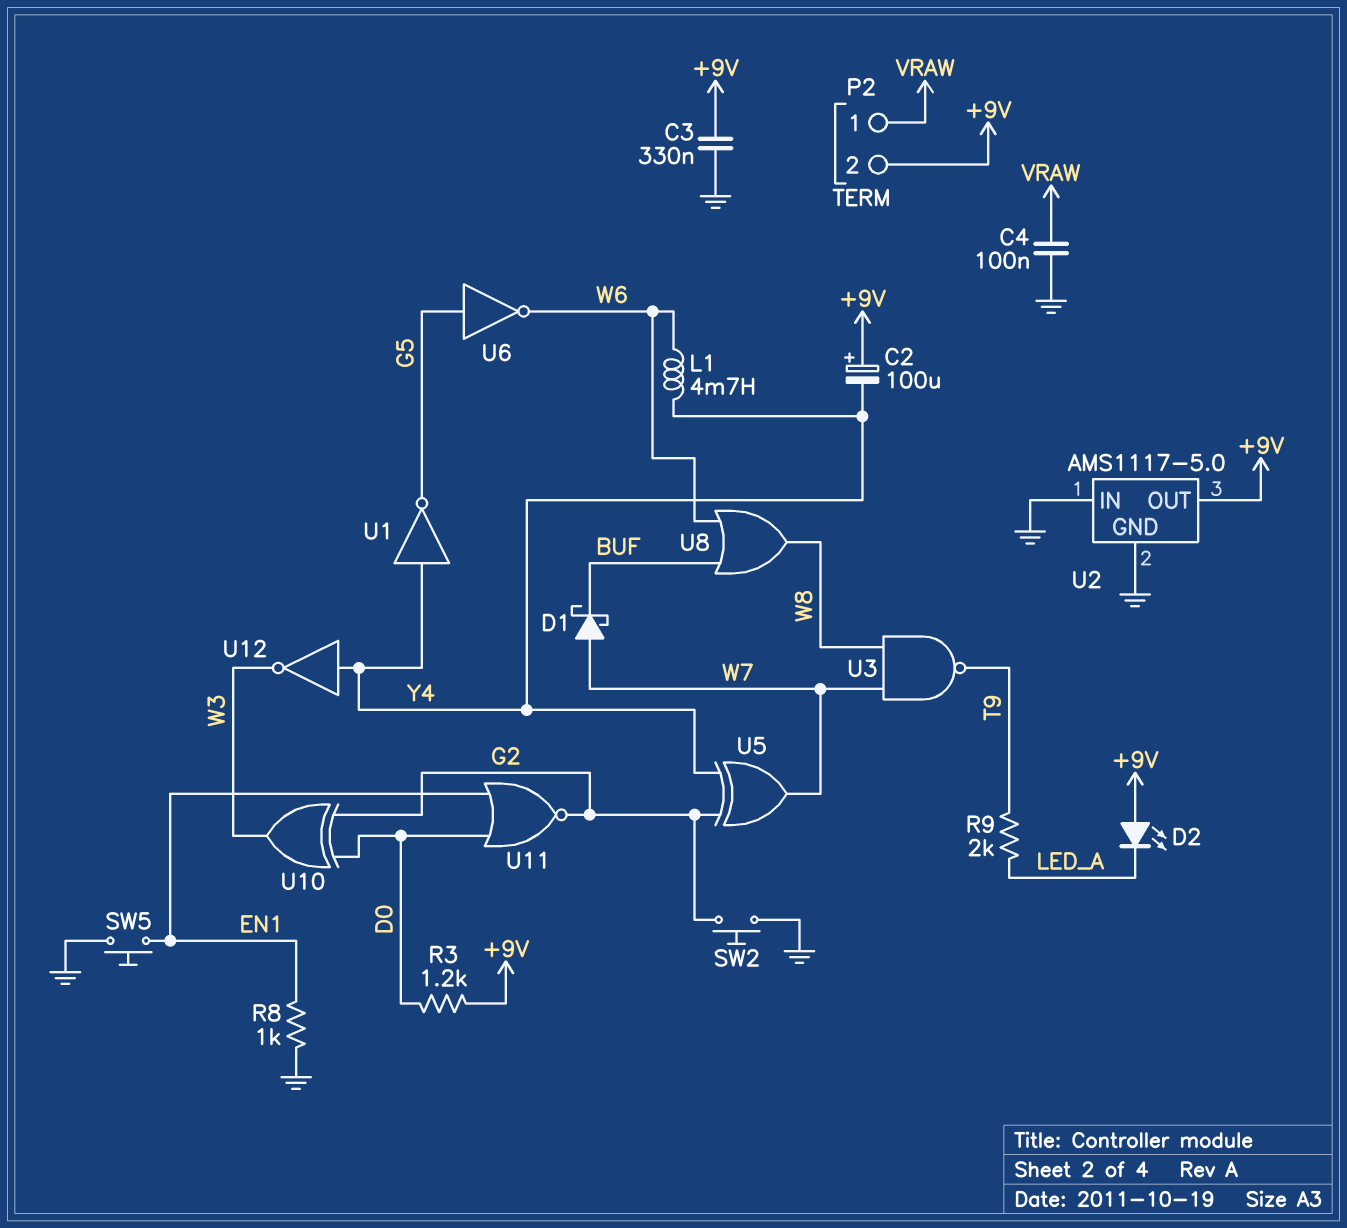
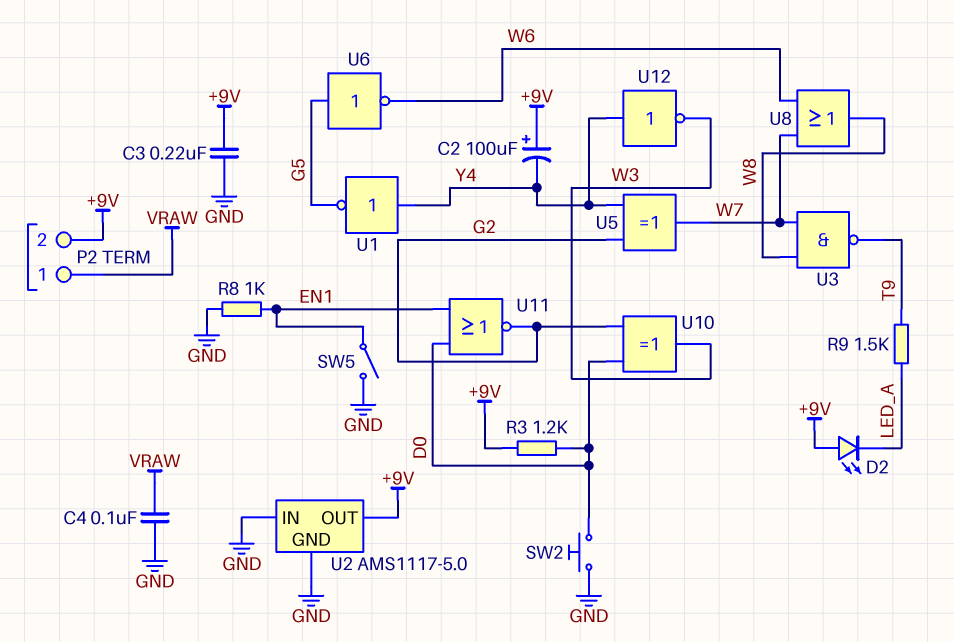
C3: 330nF (+9V, GND) -> 220nF (+9V, GND)
D1: schottky (A W7, K BUF) -> none
L1: 4.7mH (W6, Y4) -> none
R9: 2k (LED_A, T9) -> 1.5k (LED_A, T9)
SW2: button (G2, GND) -> button (D0, GND)
SW5: button (EN1, GND) -> switch (EN1, GND)
U8: OR (in BUF, in W6, out W8) -> OR (in W6, in W7, out W8)

